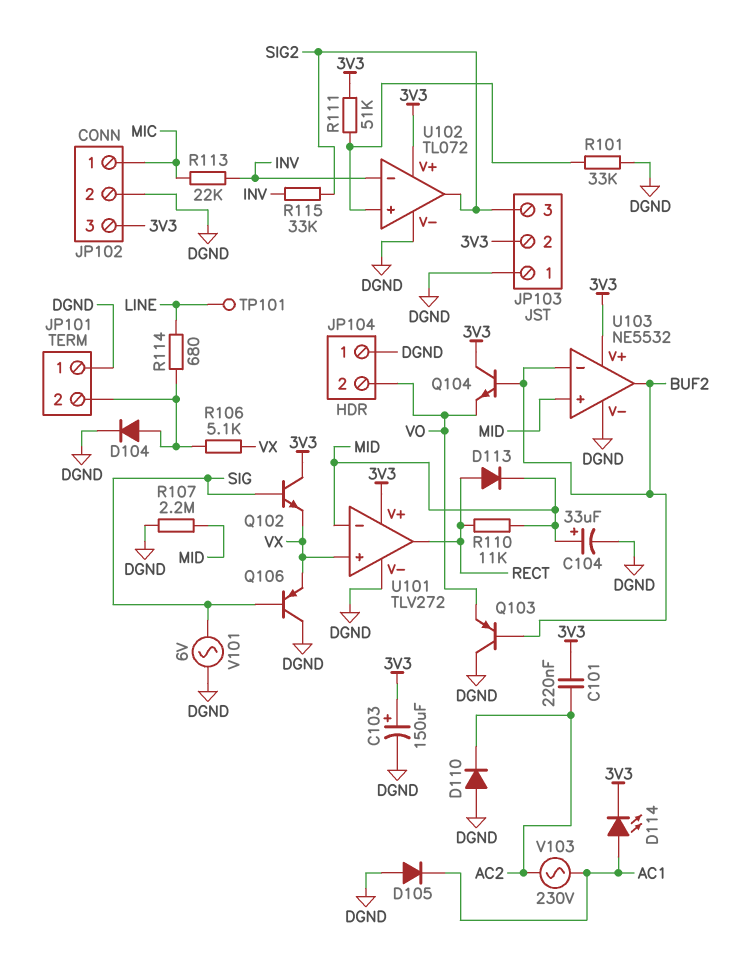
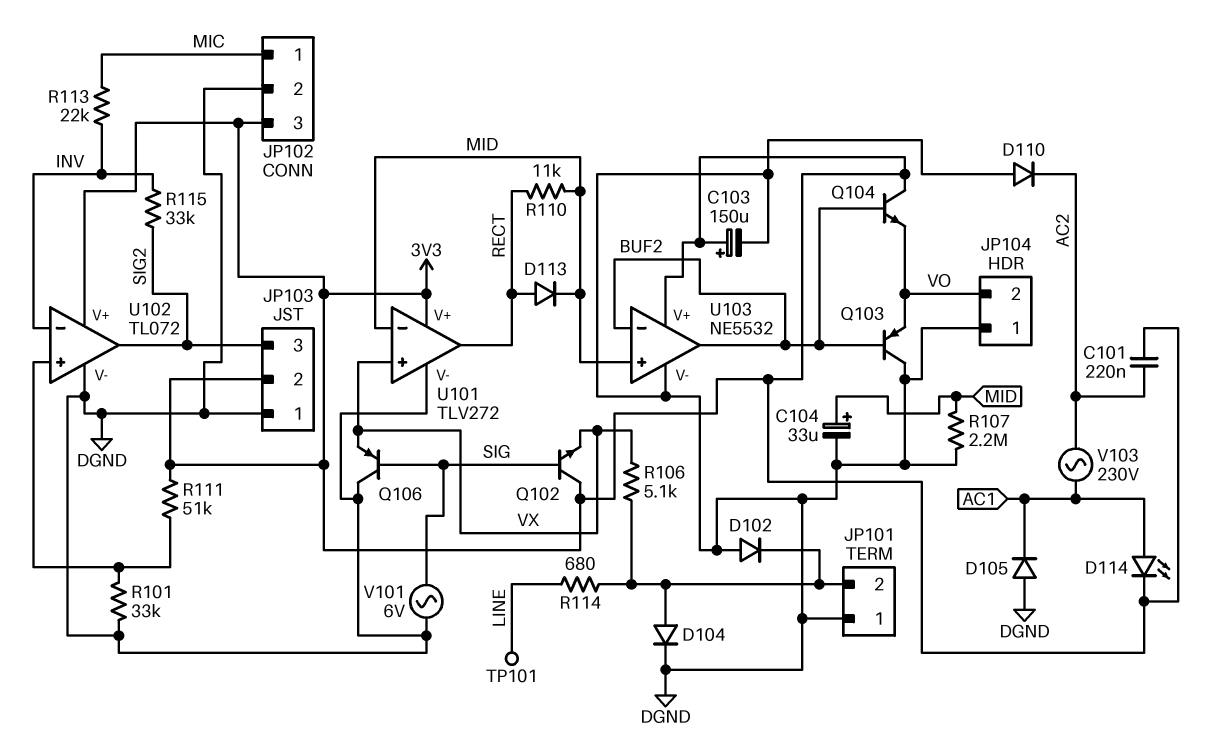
D102: none -> diode (A DGND, K JP101/2)

